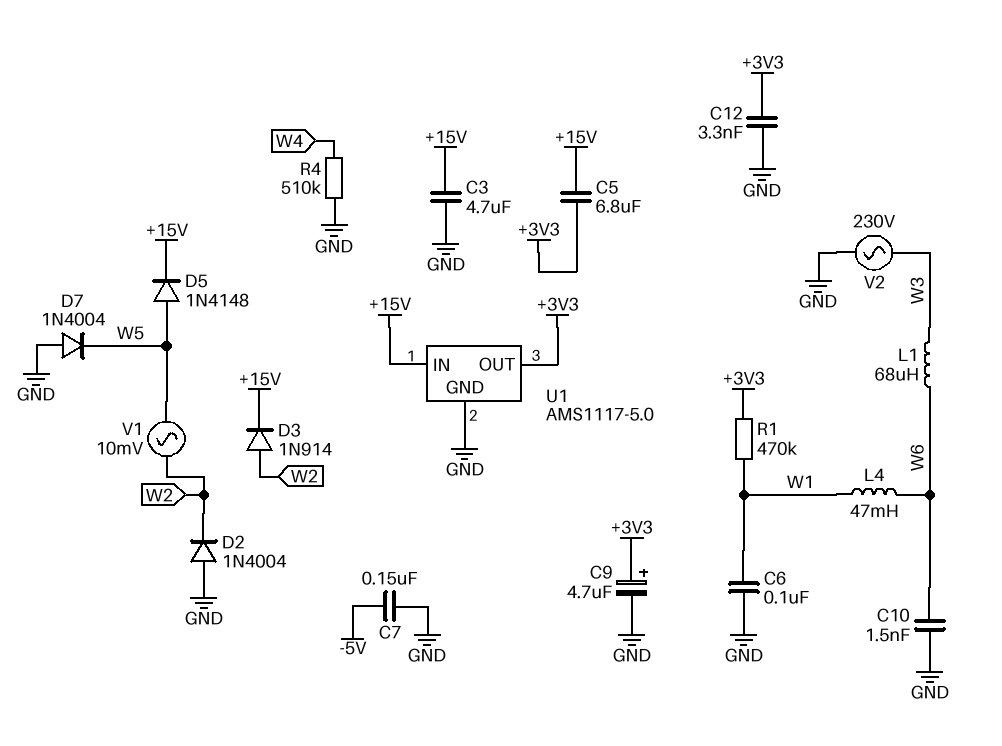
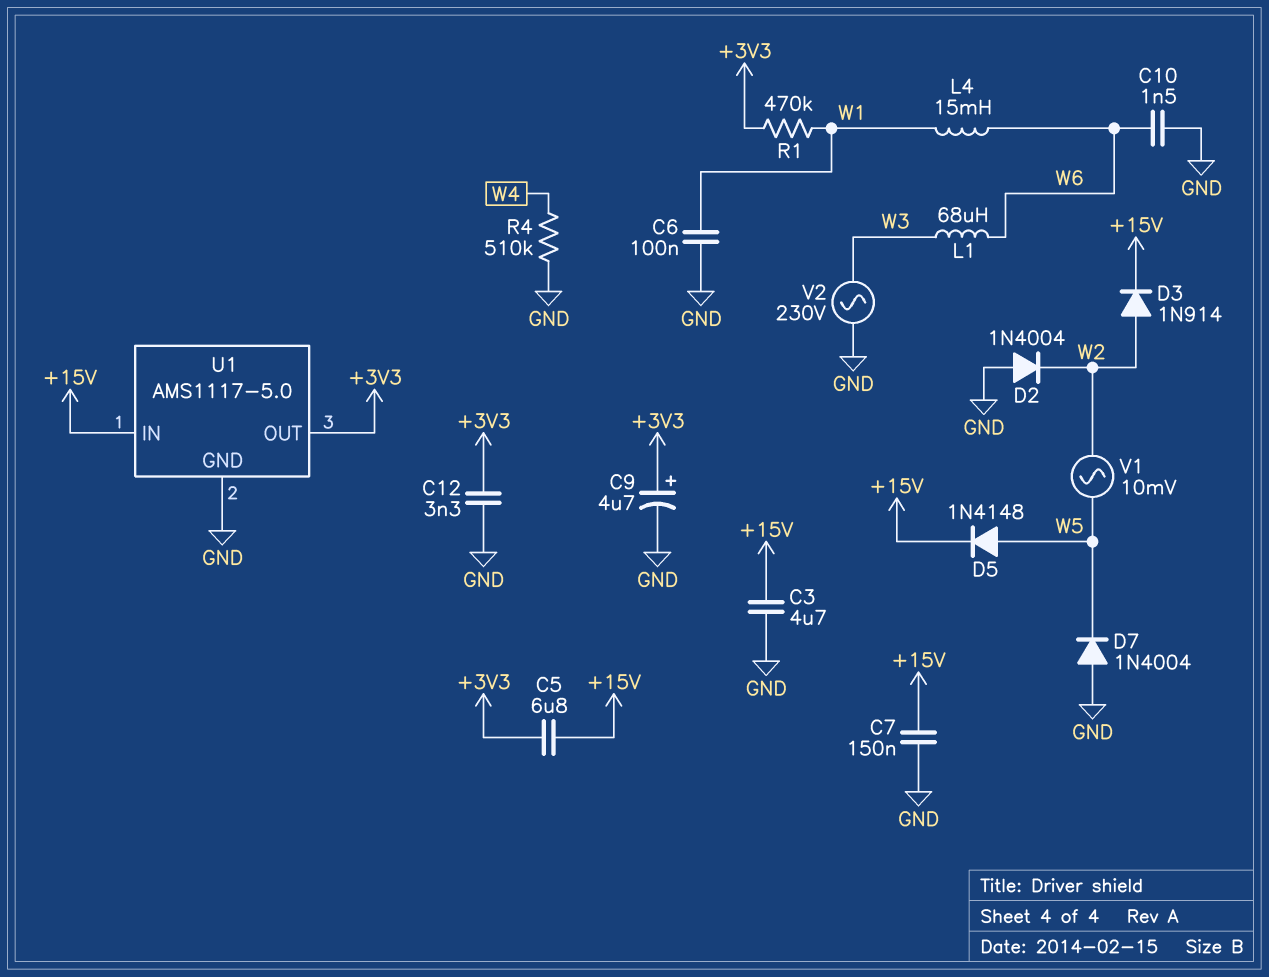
C7: 150nF (-5V, GND) -> 150nF (+15V, GND)
L4: 47mH (W1, W6) -> 15mH (W1, W6)

